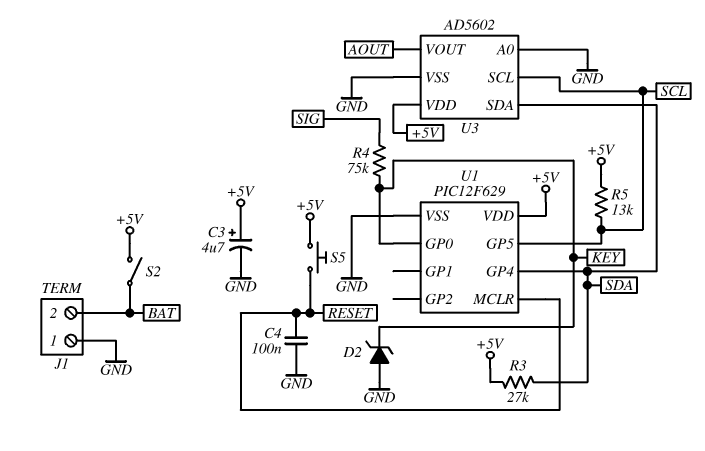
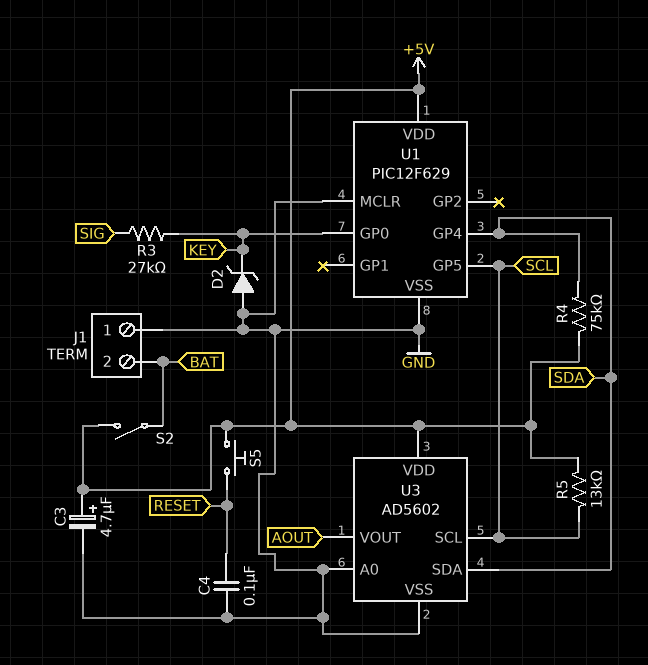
R3: 27k (+5V, SDA) -> 27k (KEY, SIG)
R4: 75k (KEY, SIG) -> 75k (+5V, SDA)
U1 pin MCLR: RESET -> GND

